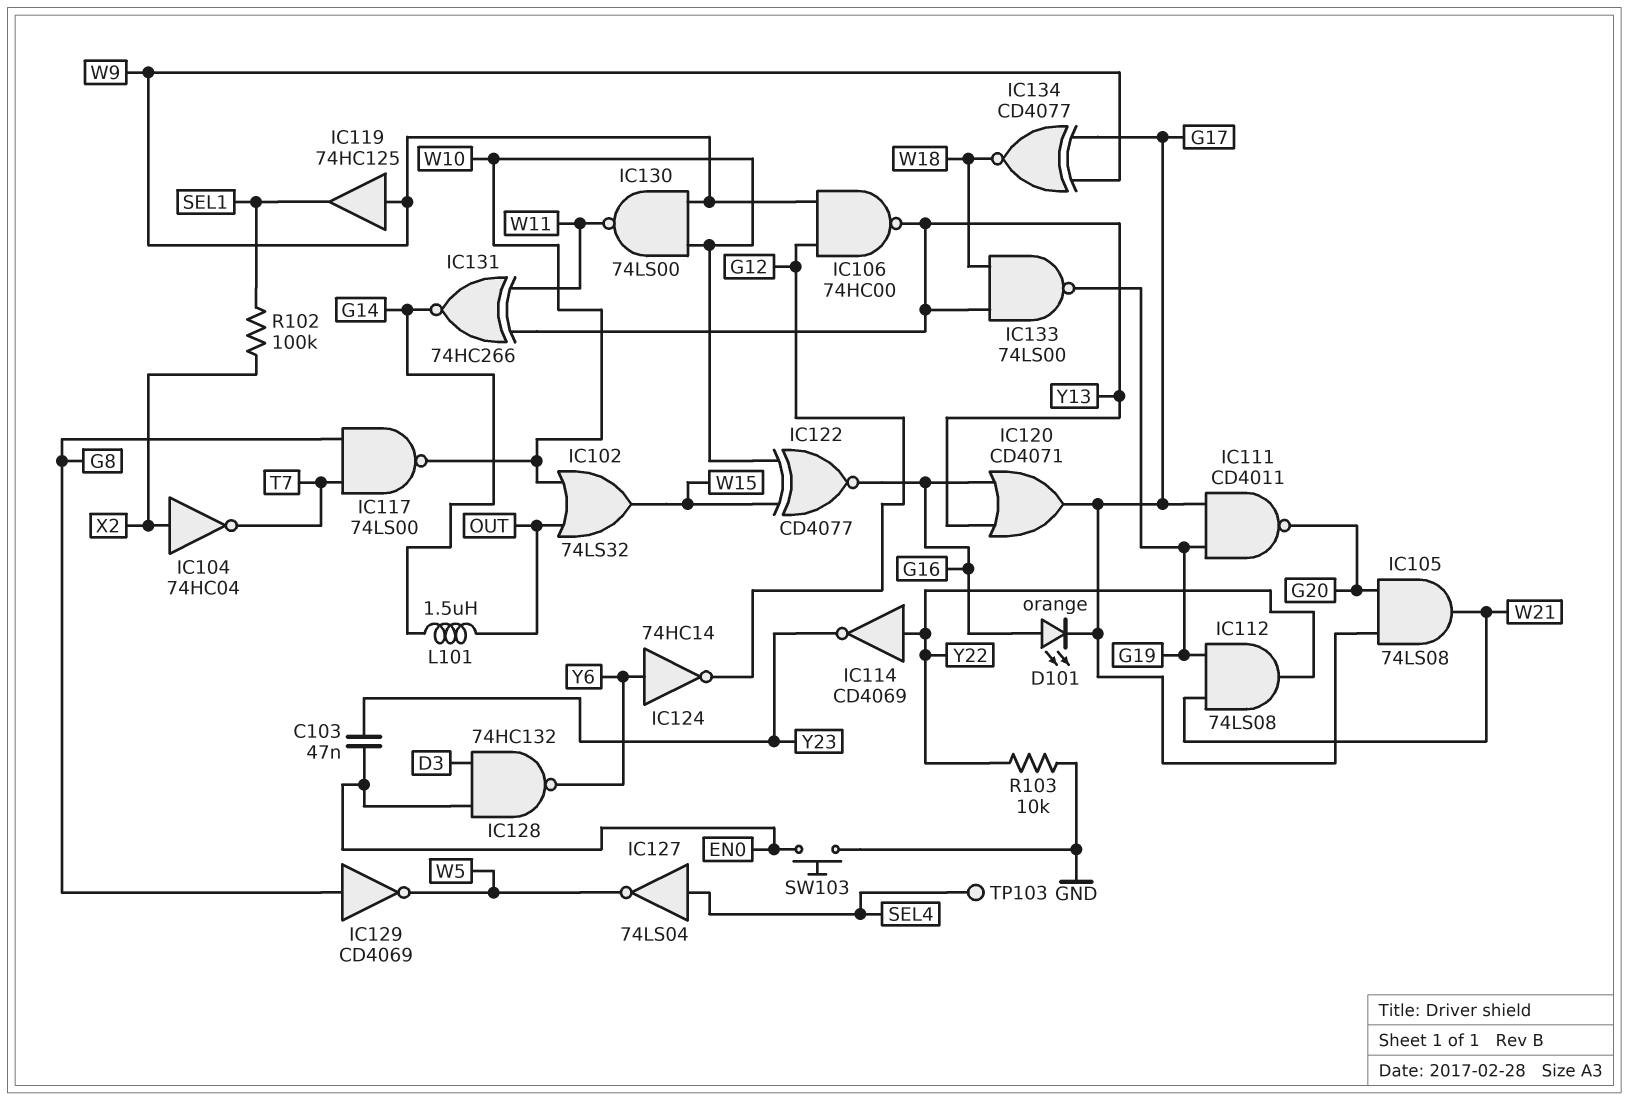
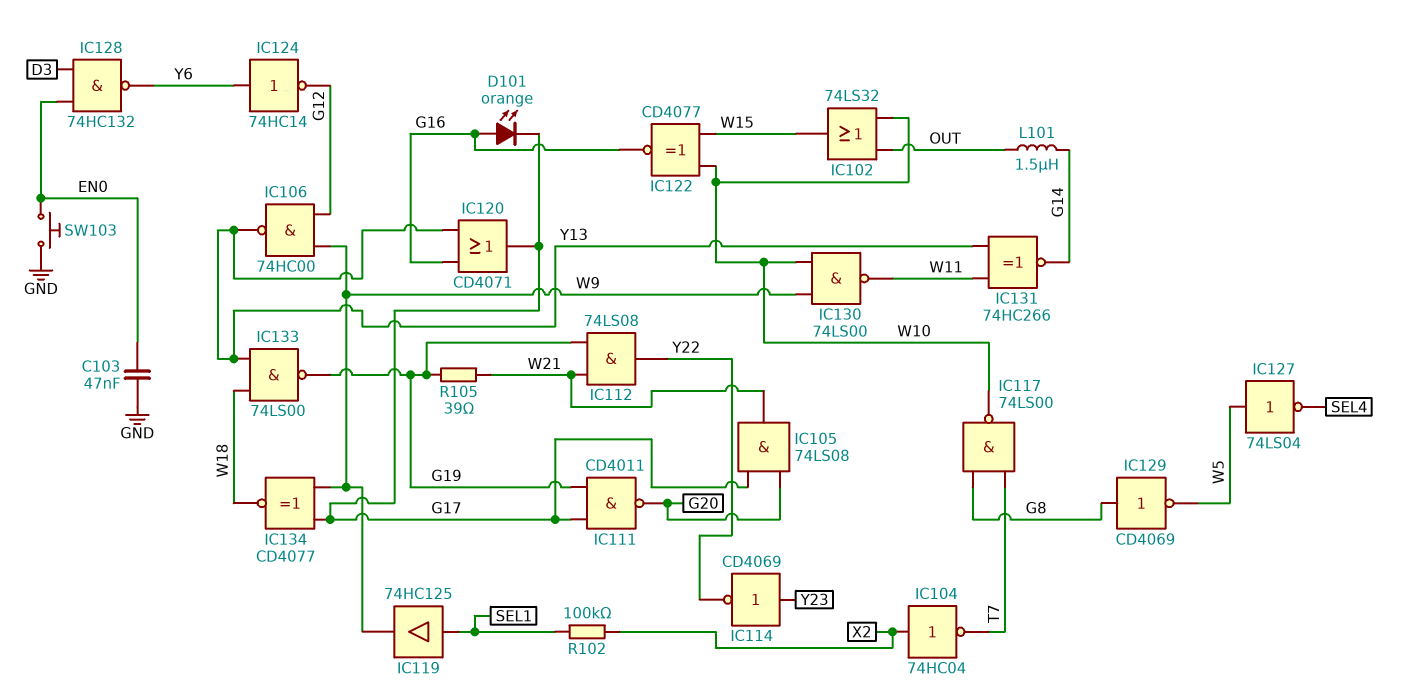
C103: 47nF (EN0, Y23) -> 47nF (EN0, GND)
IC114: NOT CD4069 (in Y22, out Y23) -> NOT CD4069 (in Y23, out Y22)
IC119: buffer 74HC125 (in W9, out SEL1) -> buffer 74HC125 (in SEL1, out W9)
IC127: NOT 74LS04 (in SEL4, out W5) -> NOT 74LS04 (in W5, out SEL4)
R103: 10k (GND, Y22) -> none
R105: none -> 39 (G19, W21)
TP103: test point (SEL4) -> none

